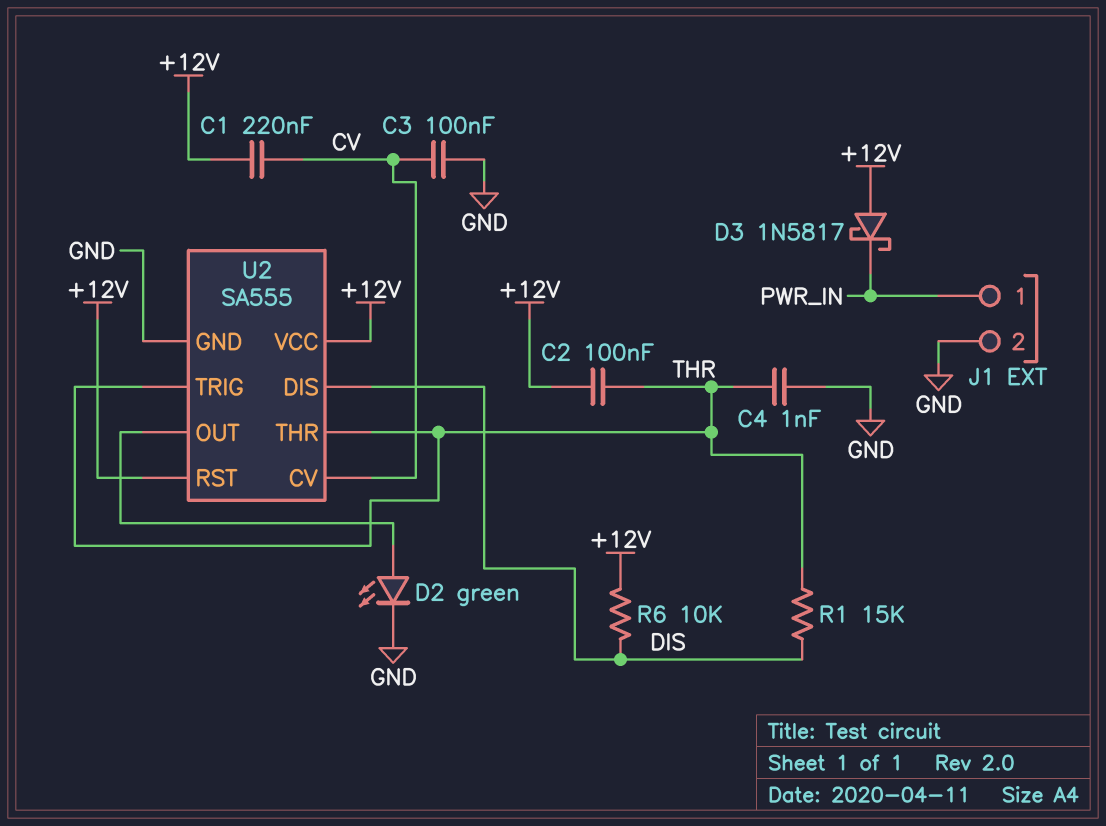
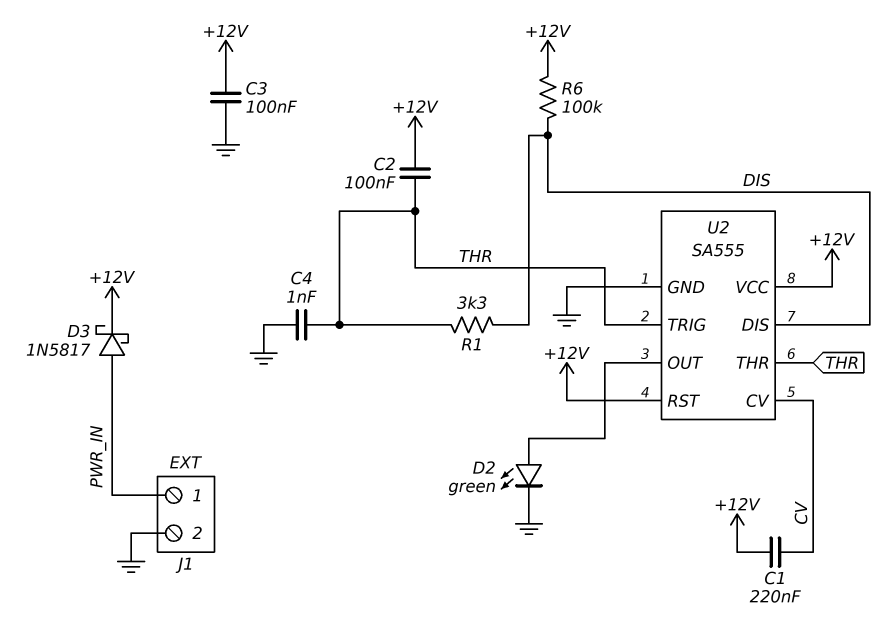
C3: 100nF (CV, GND) -> 100nF (+12V, GND)
D3: schottky 1N5817 (A +12V, K PWR_IN) -> schottky 1N5817 (A PWR_IN, K +12V)
R1: 15k (DIS, THR) -> 3.3k (DIS, THR)
R6: 10k (+12V, DIS) -> 100k (+12V, DIS)

